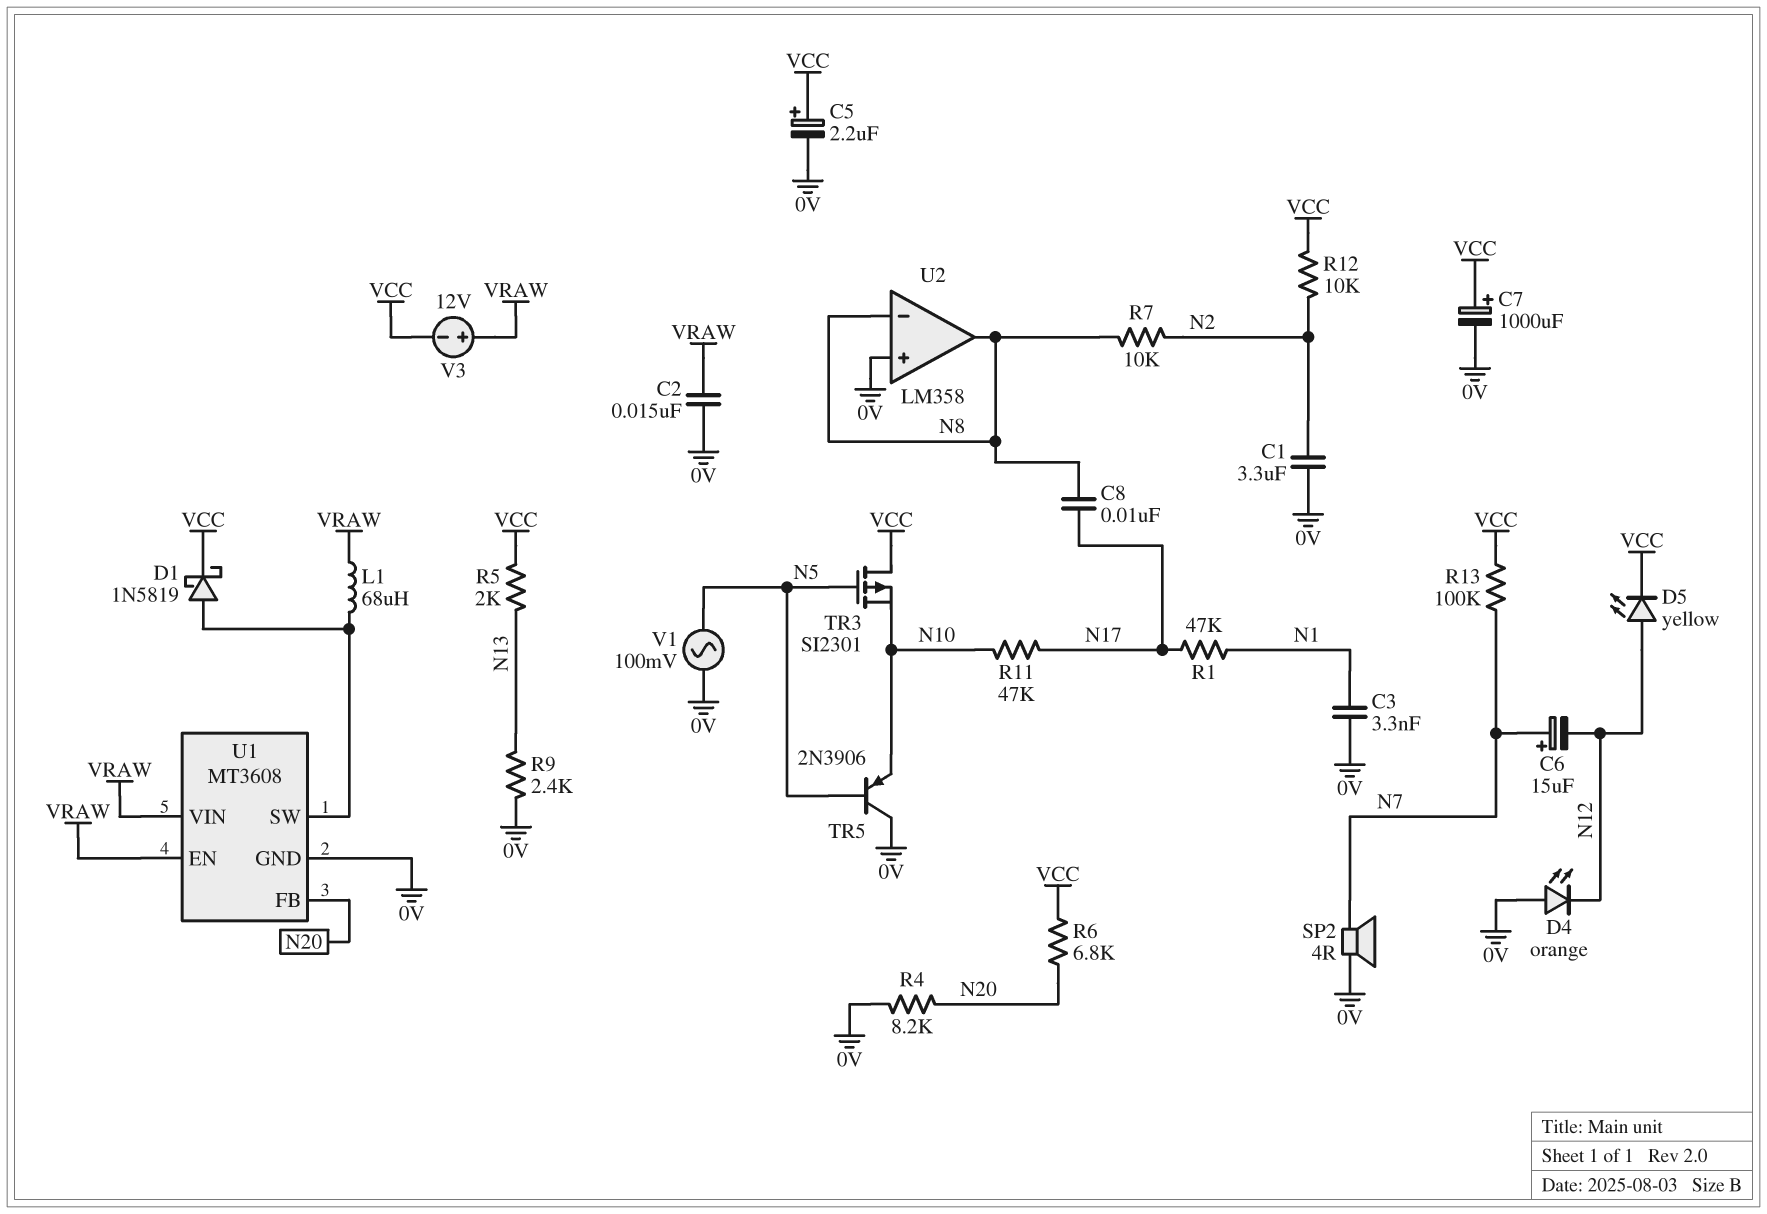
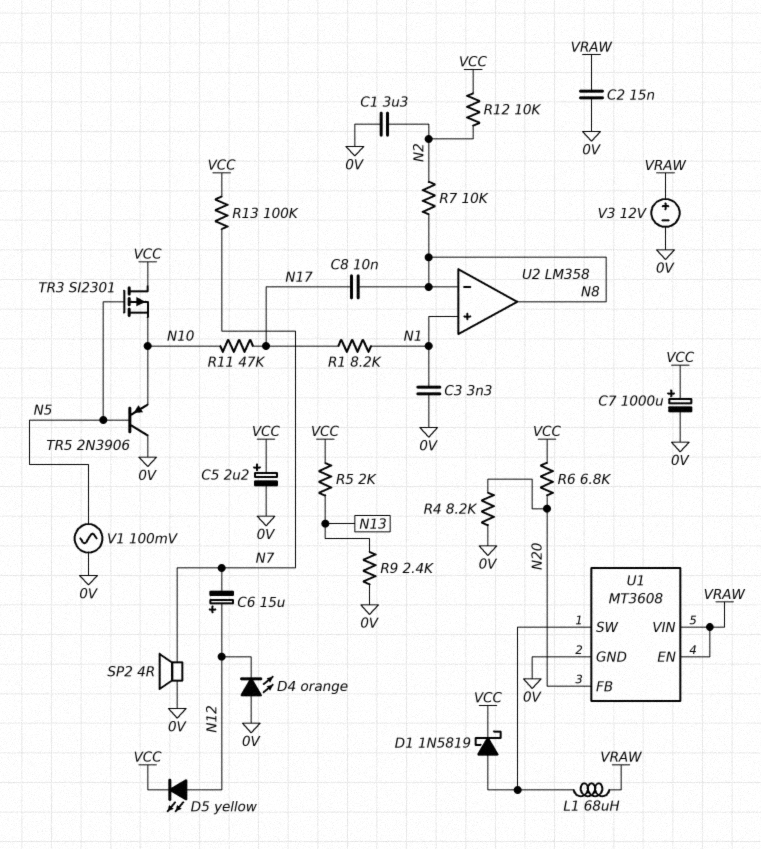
C6: 15uF (plus N7, minus N12) -> 15uF (plus N12, minus N7)
R1: 47k (N1, N17) -> 8.2k (N1, N17)
U2 pin in+: 0V -> N1
V3: 12V (plus VRAW, minus VCC) -> 12V (plus VRAW, minus 0V)

